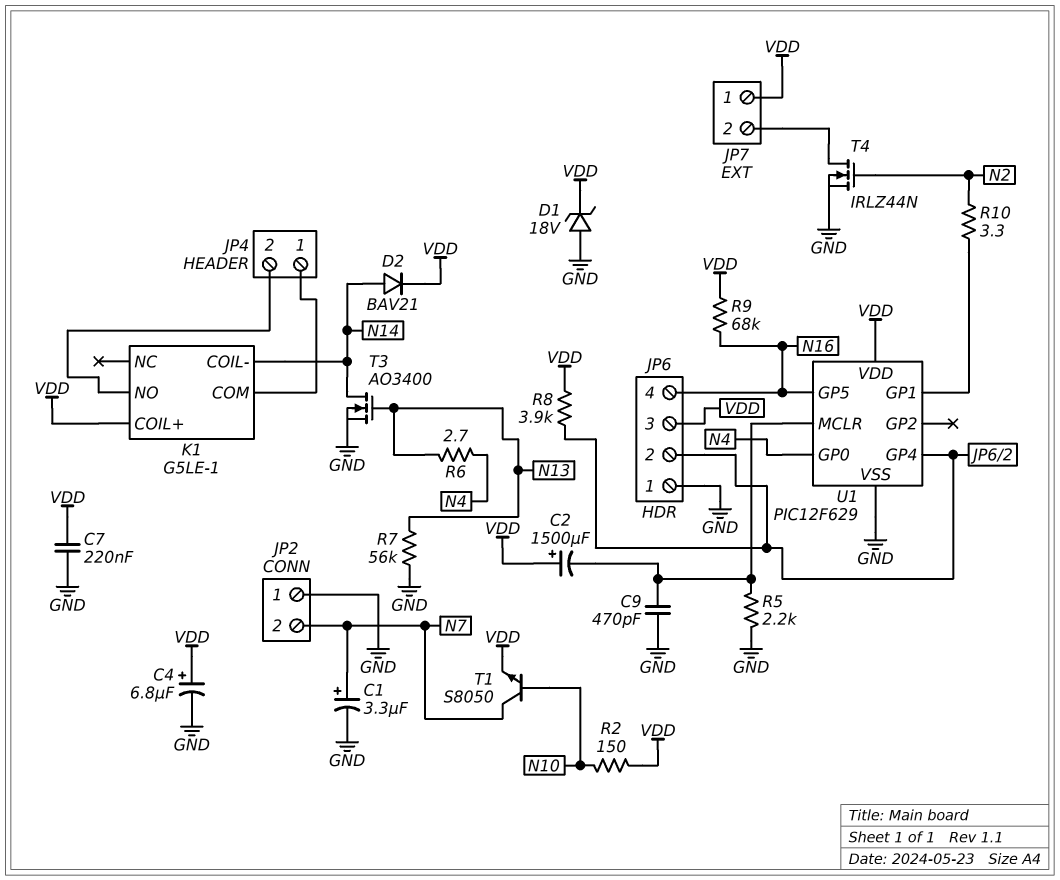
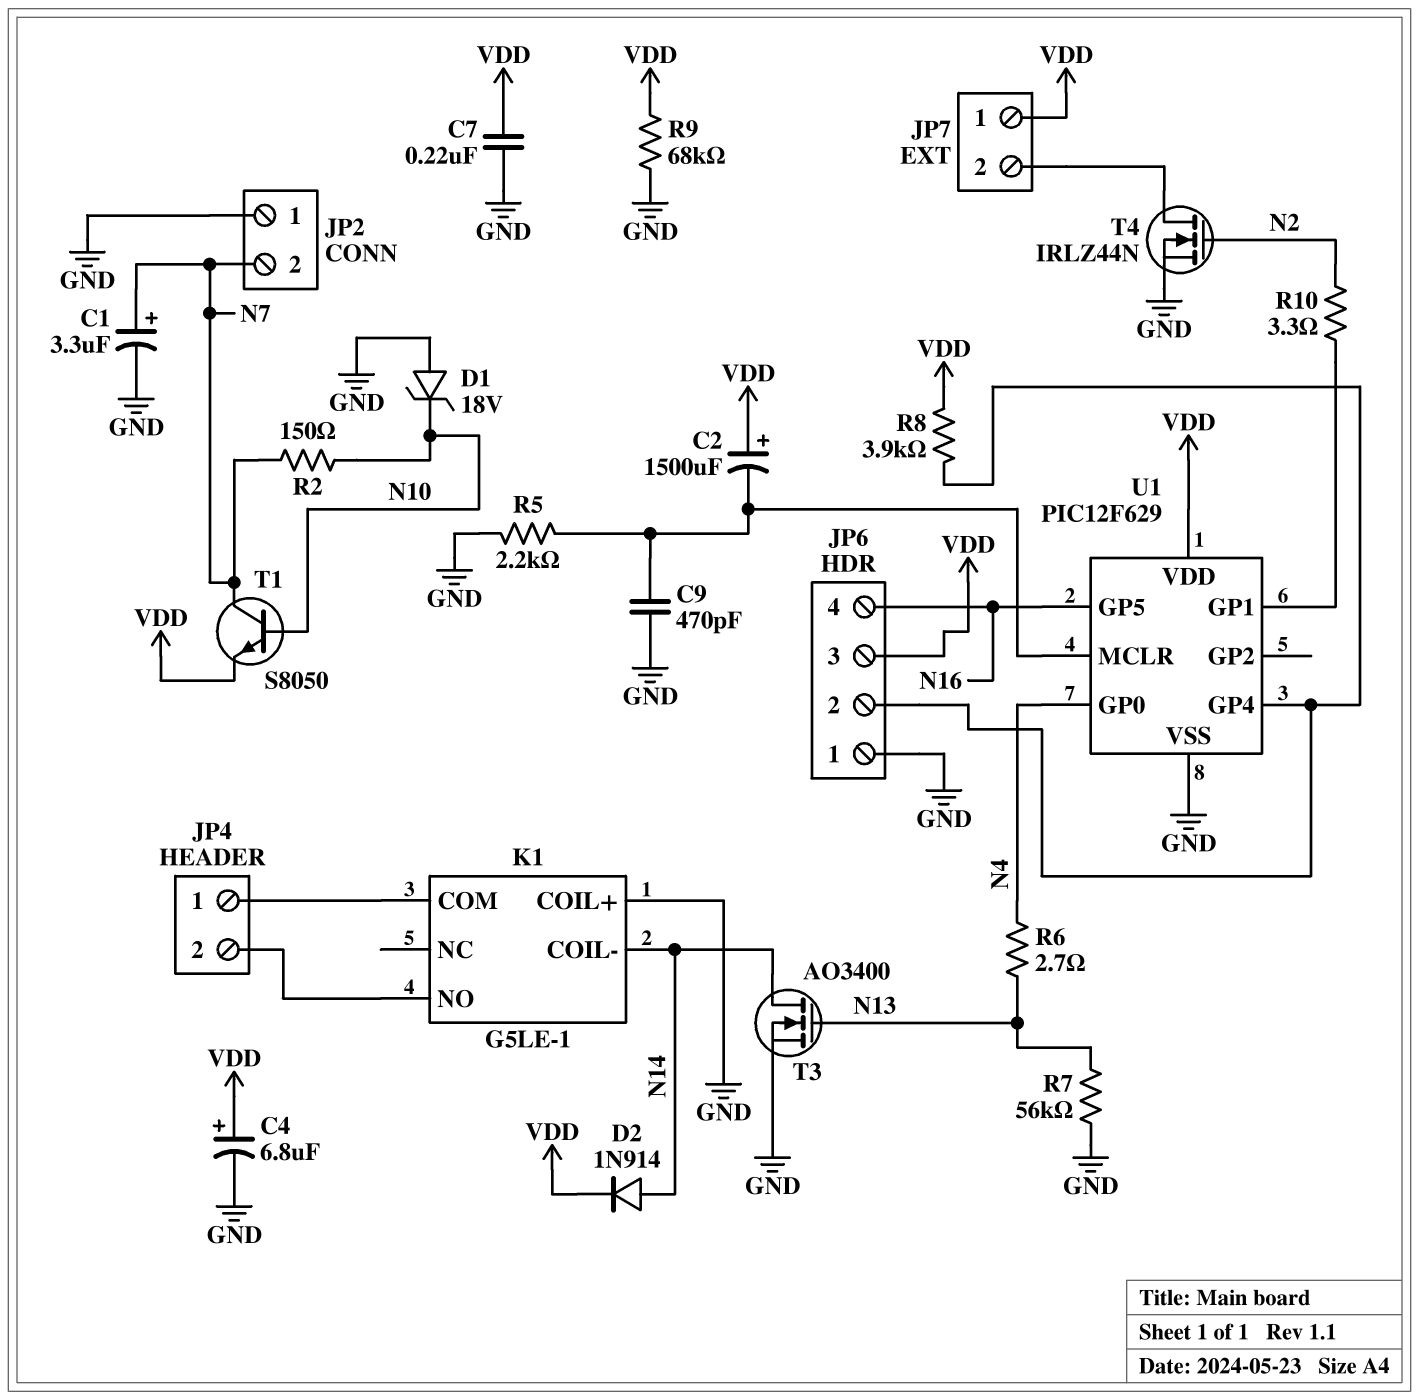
D1: zener 18V (A GND, K VDD) -> zener 18V (A GND, K N10)
D2: diode BAV21 (A N14, K VDD) -> diode 1N914 (A N14, K VDD)
K1 pin COIL+: VDD -> GND
R2: 150 (N10, VDD) -> 150 (N7, N10)
R9: 68k (N16, VDD) -> 68k (GND, VDD)

